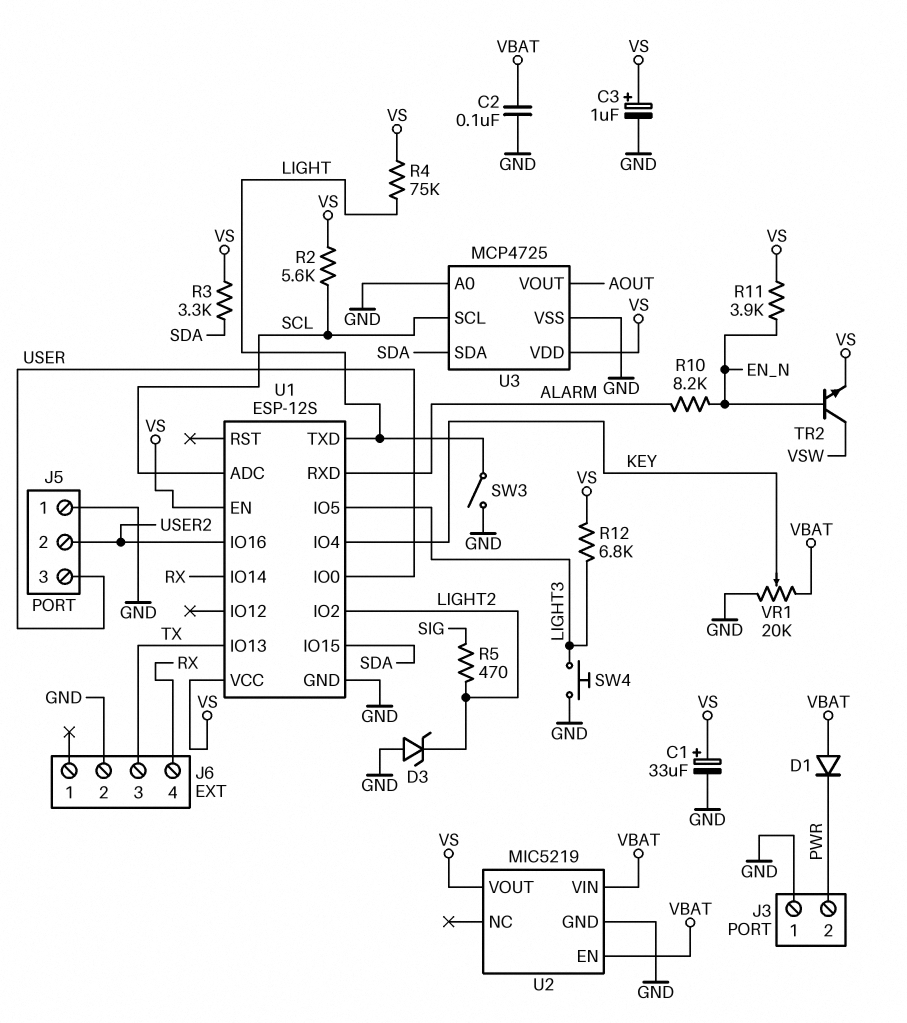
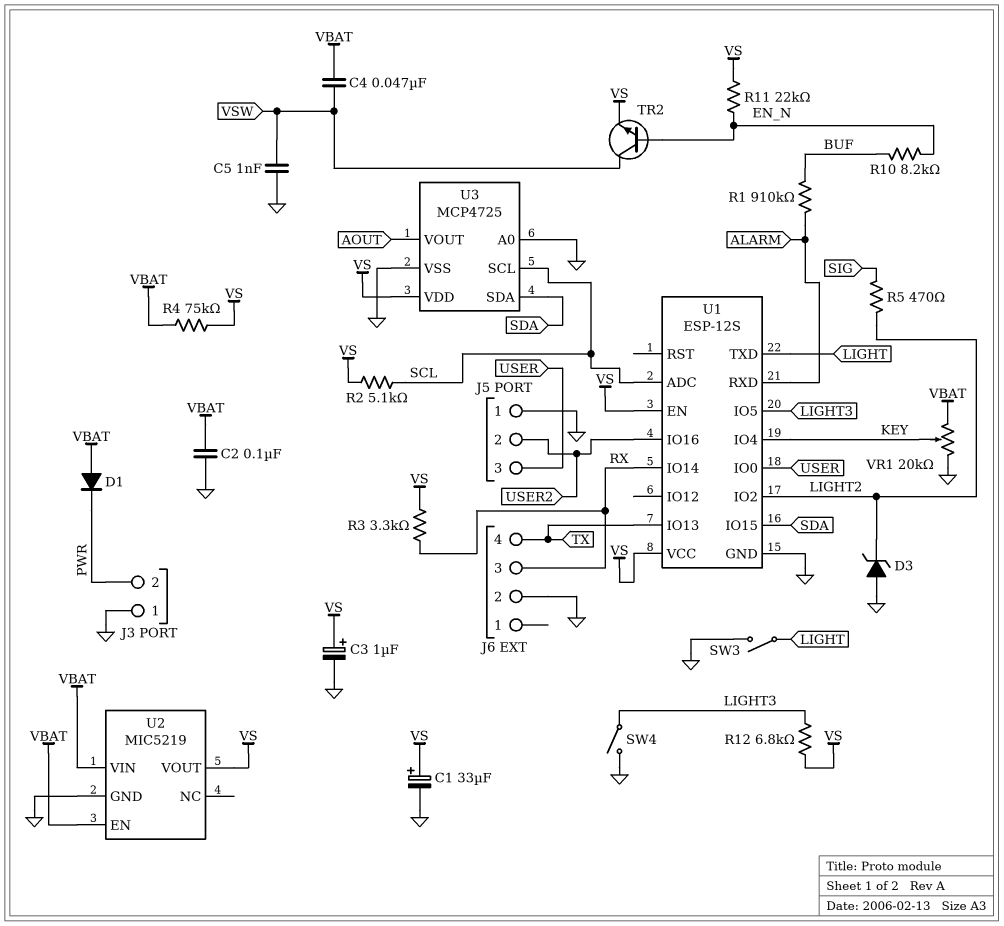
C4: none -> 47nF (VBAT, VSW)
C5: none -> 1nF (GND, VSW)
J6 pin 3: TX -> RX
J6 pin 4: RX -> TX
R1: none -> 910k (ALARM, BUF)
R2: 5.6k (SCL, VS) -> 5.1k (SCL, VS)
R3: 3.3k (SDA, VS) -> 3.3k (RX, VS)
R4: 75k (LIGHT, VS) -> 75k (VBAT, VS)
R10: 8.2k (ALARM, EN_N) -> 8.2k (BUF, EN_N)
R11: 3.9k (EN_N, VS) -> 22k (EN_N, VS)
SW4: button (GND, LIGHT3) -> switch (GND, LIGHT3)

